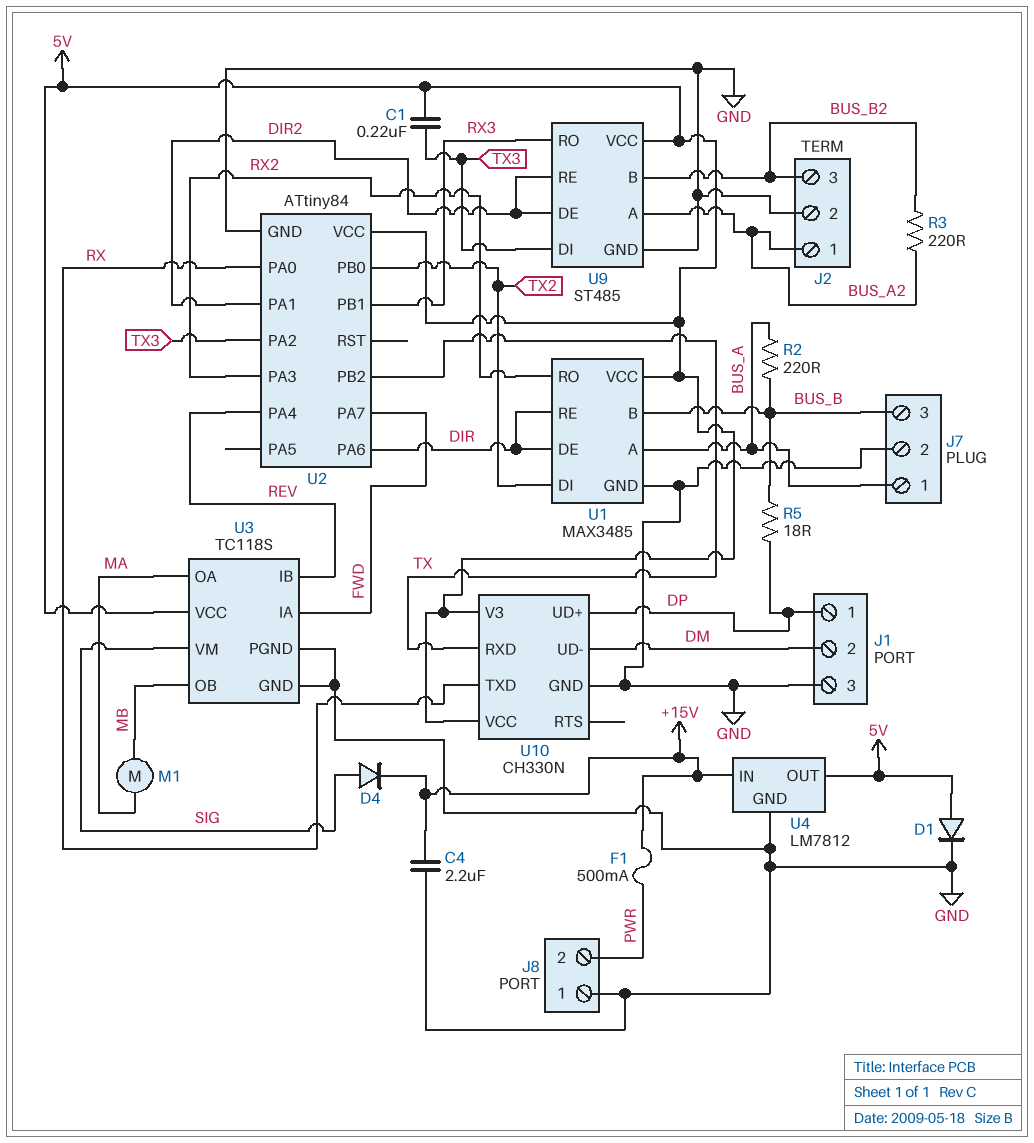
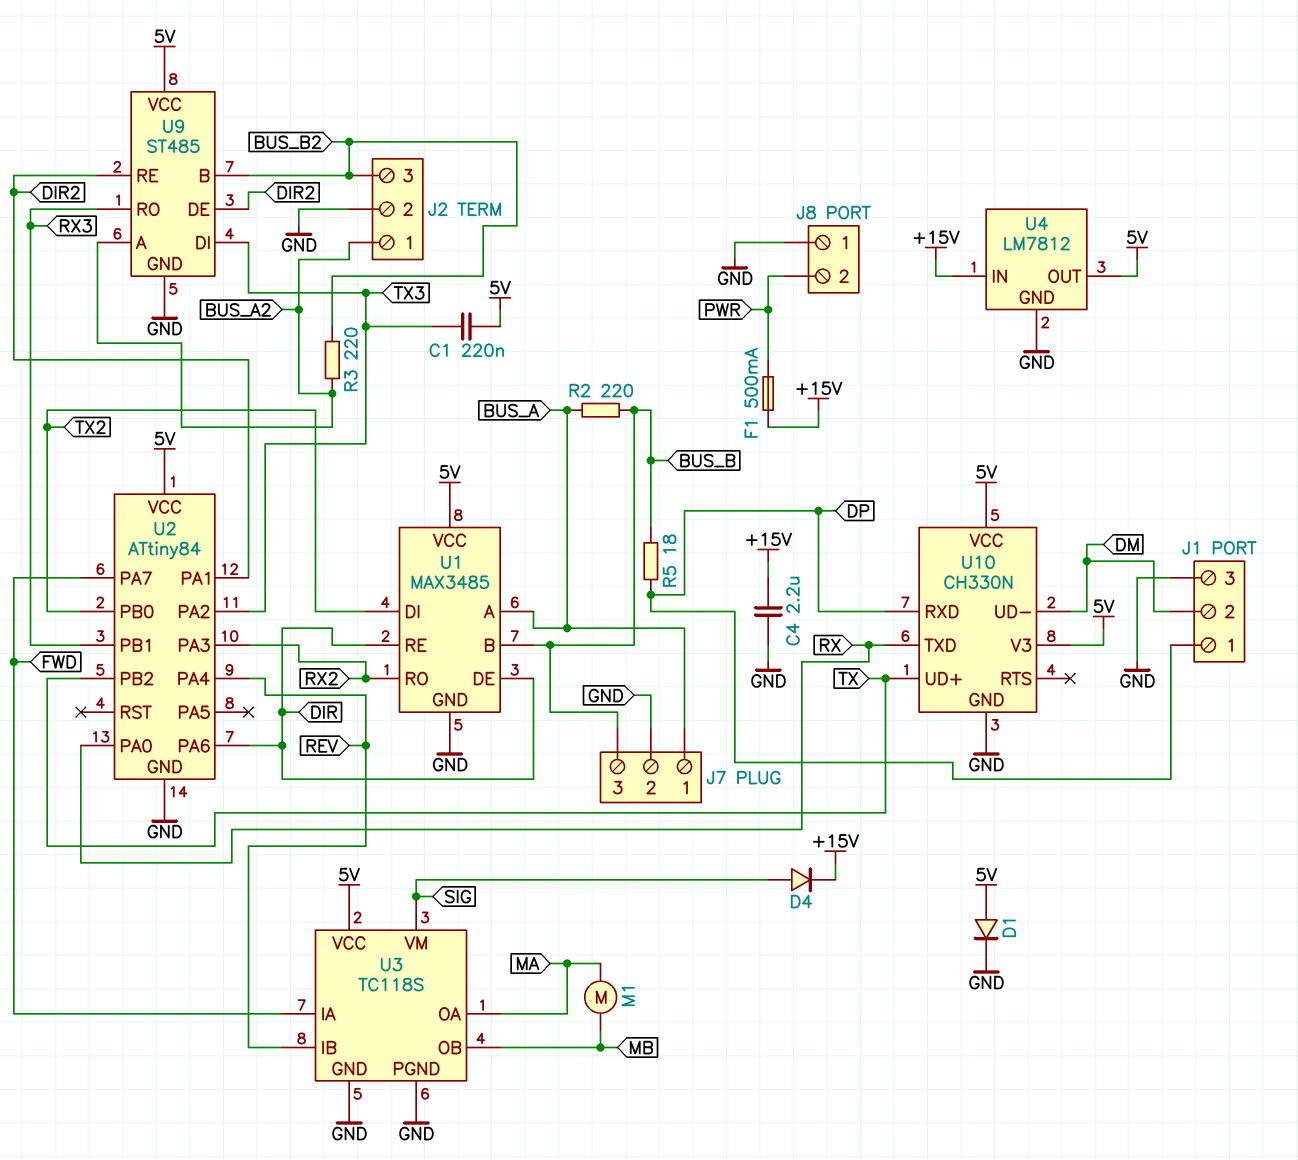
U10 pin RXD: TX -> DP
U10 pin UD+: DP -> TX

